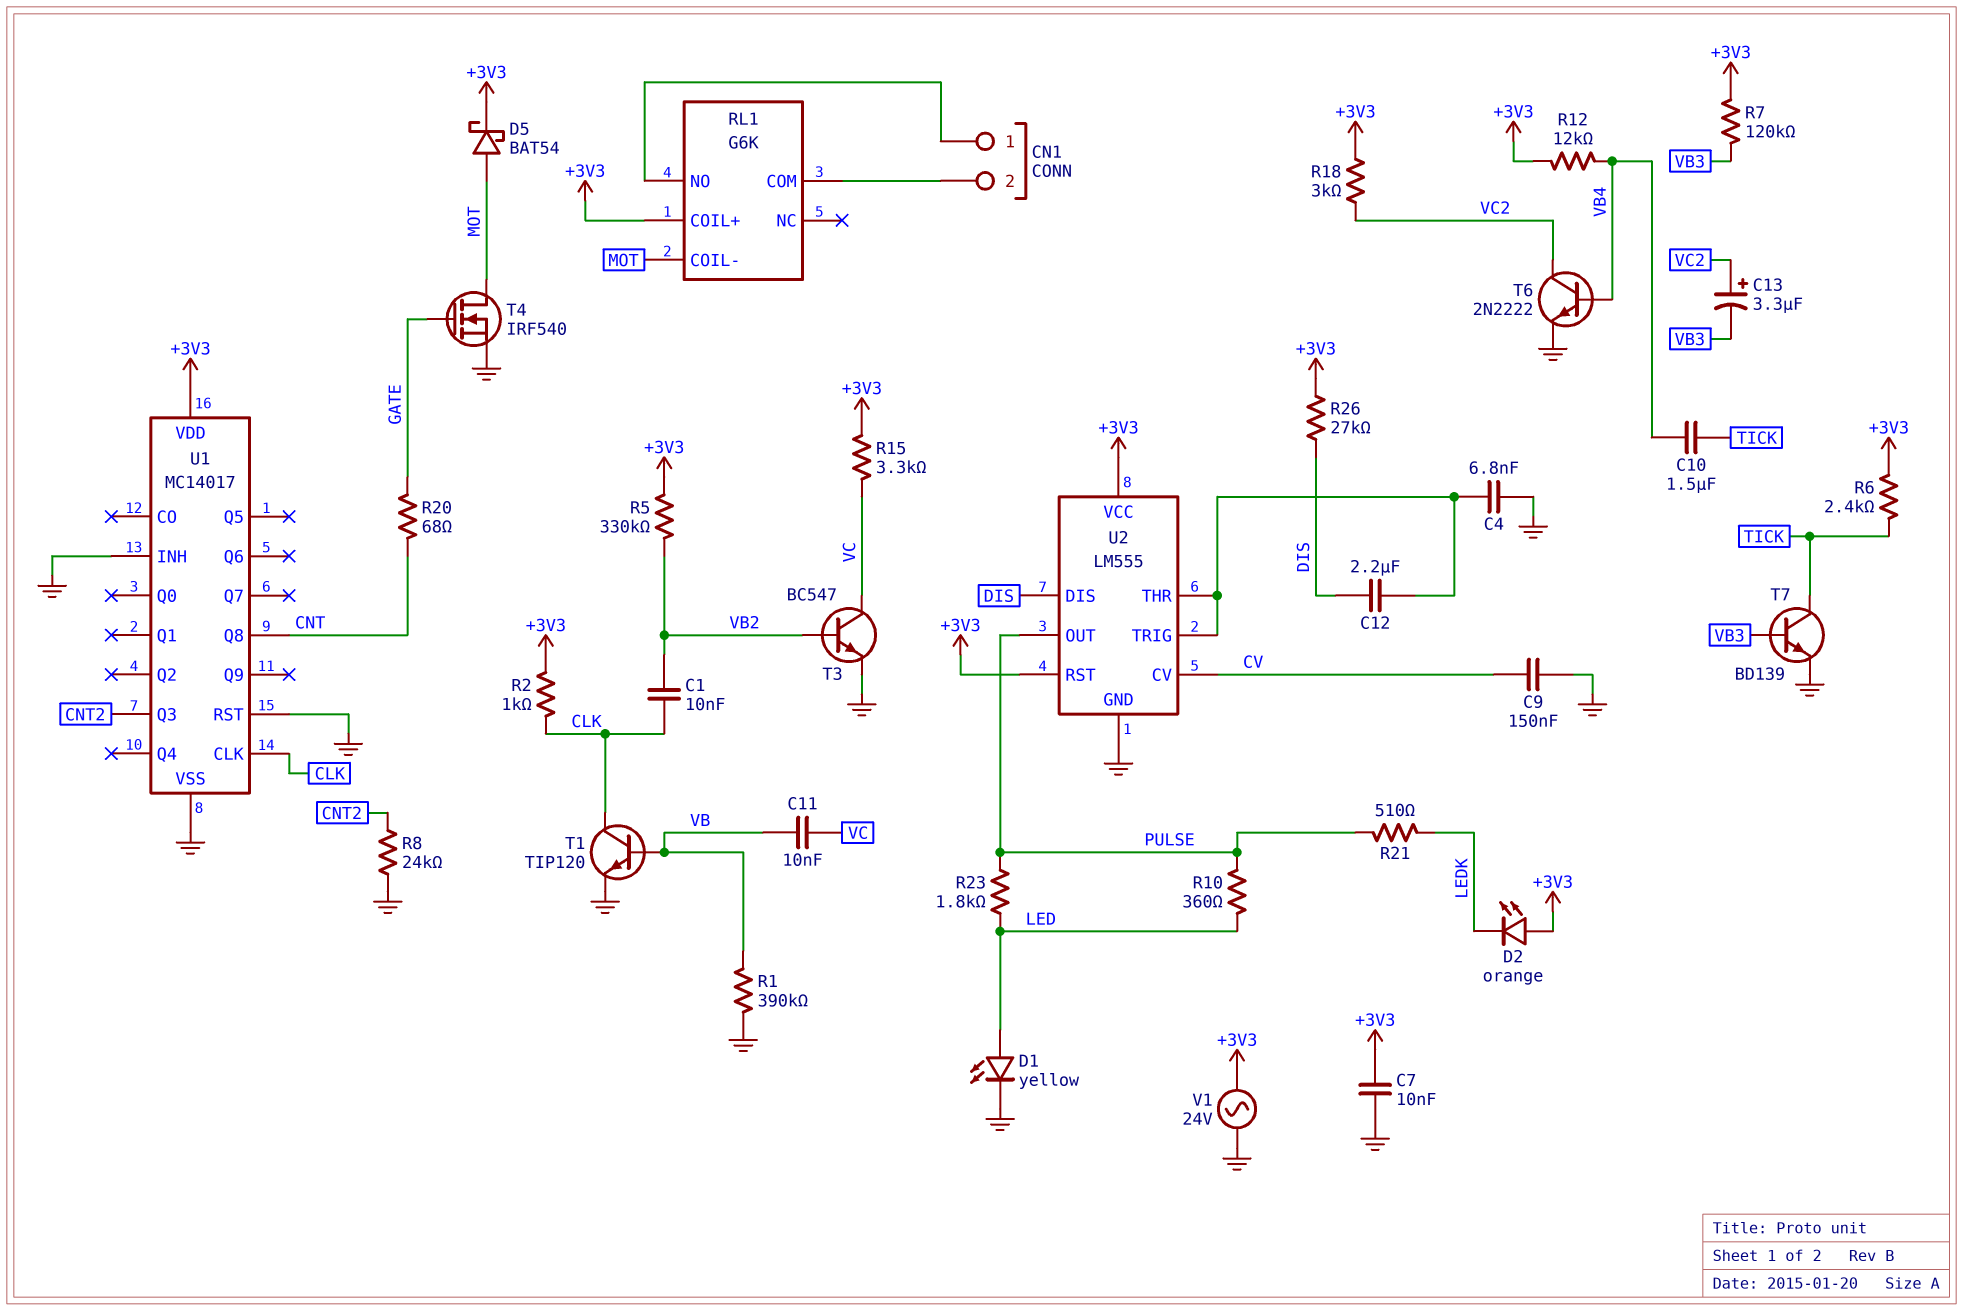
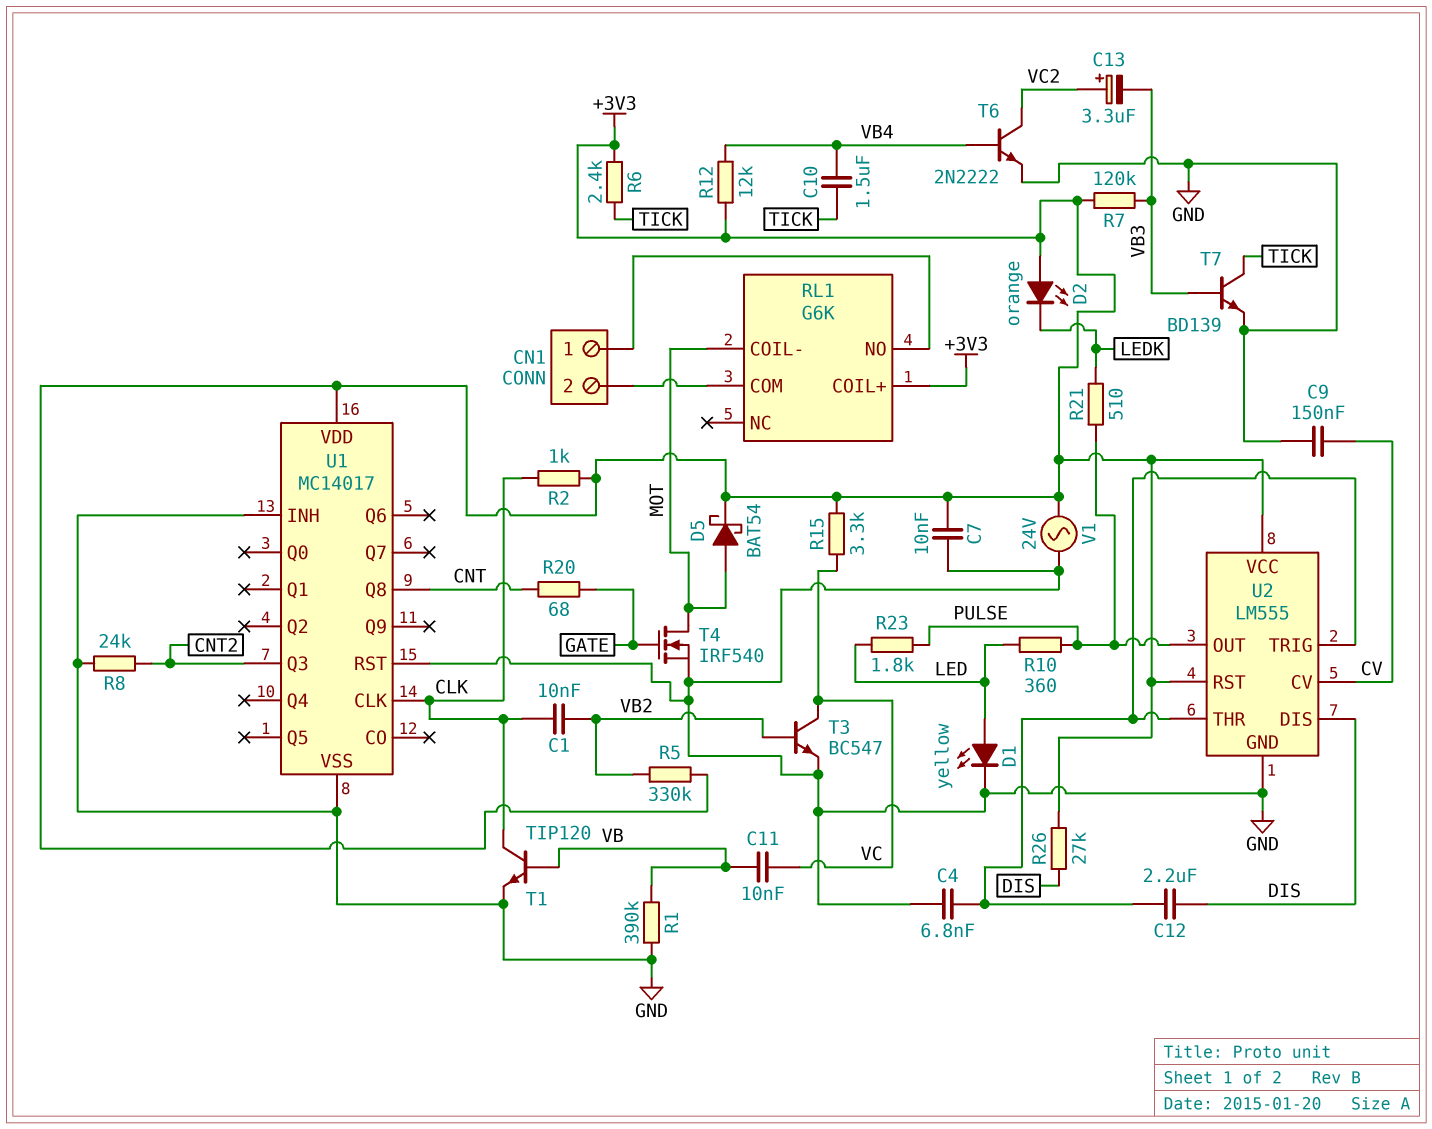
R18: 3k (+3V3, VC2) -> none

